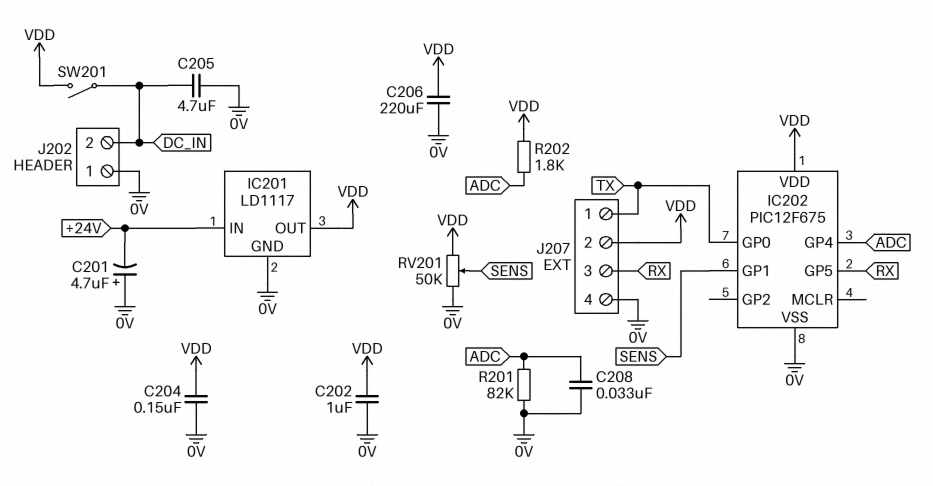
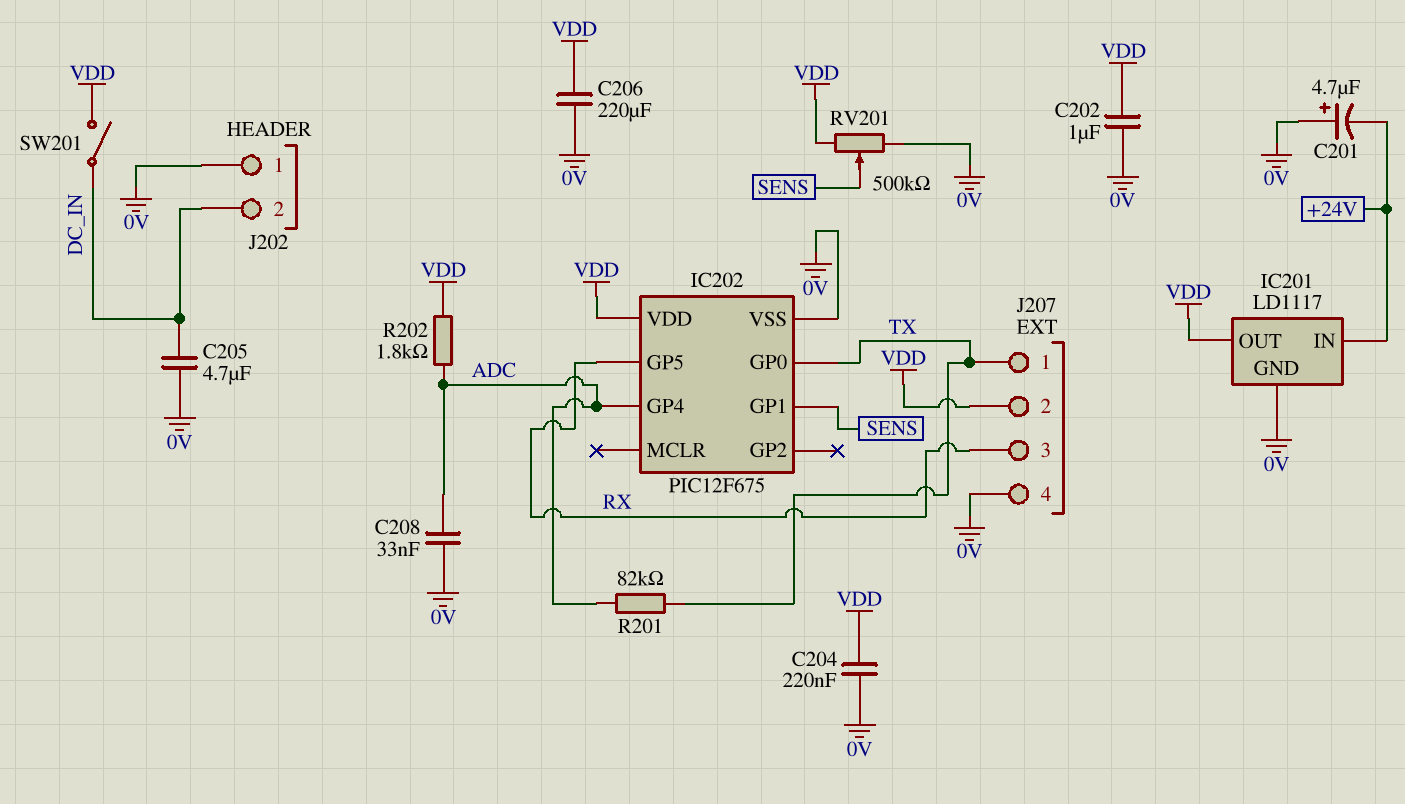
C204: 150nF (0V, VDD) -> 220nF (0V, VDD)
R201: 82k (0V, ADC) -> 82k (ADC, TX)
RV201: 50k (0V, VDD, wiper SENS) -> 500k (0V, VDD, wiper SENS)

